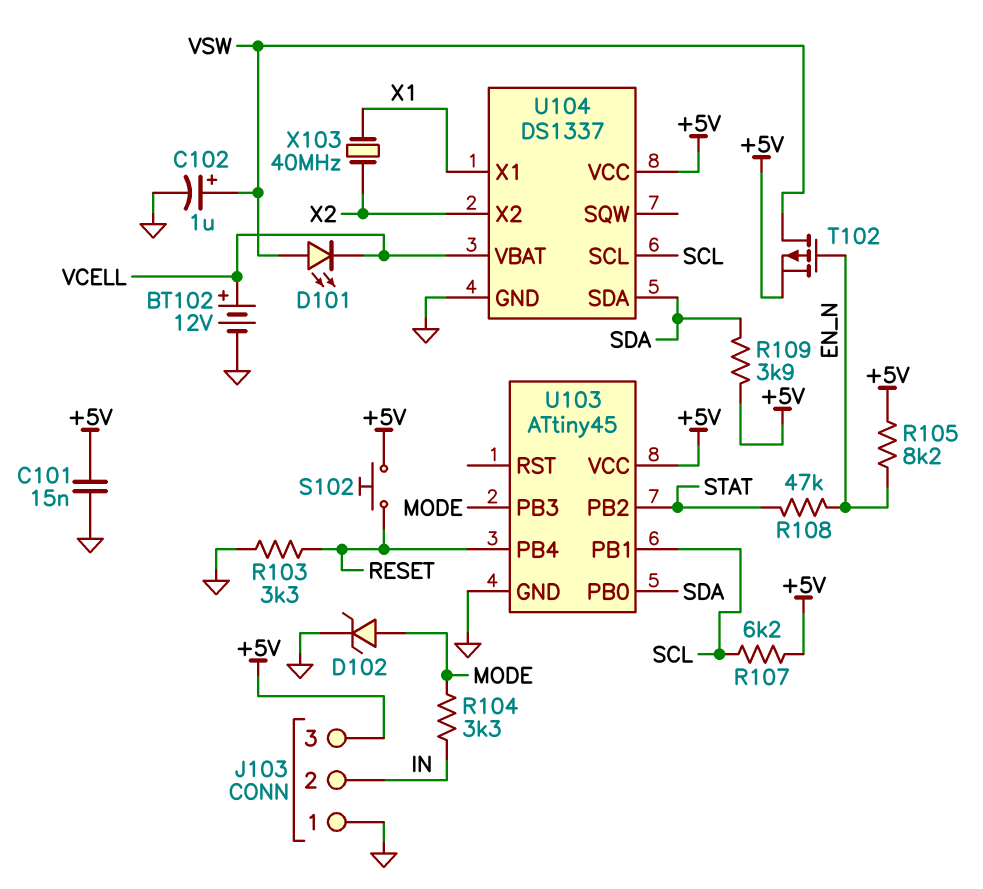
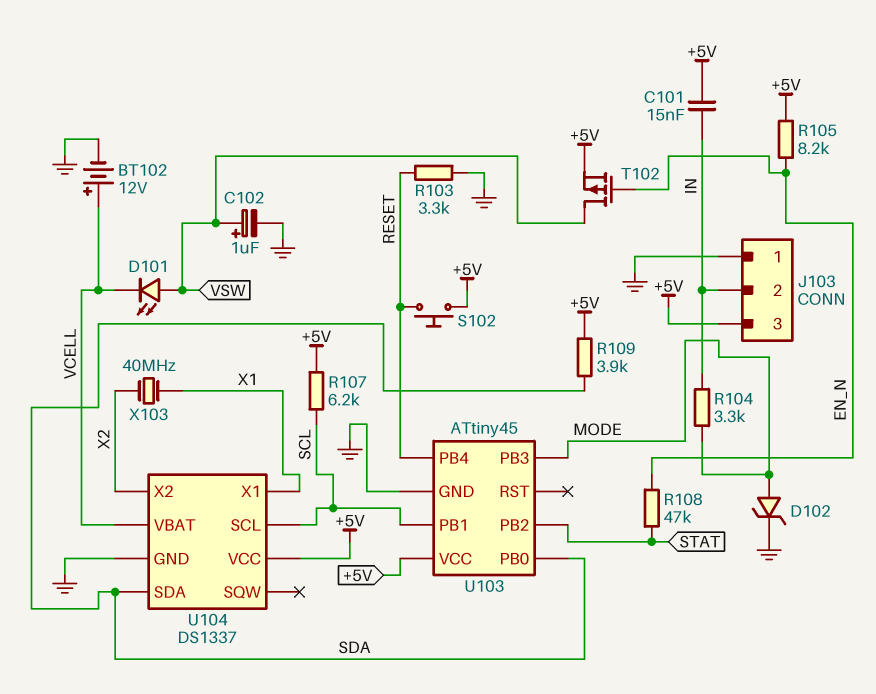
C101: 15nF (+5V, GND) -> 15nF (+5V, IN)

